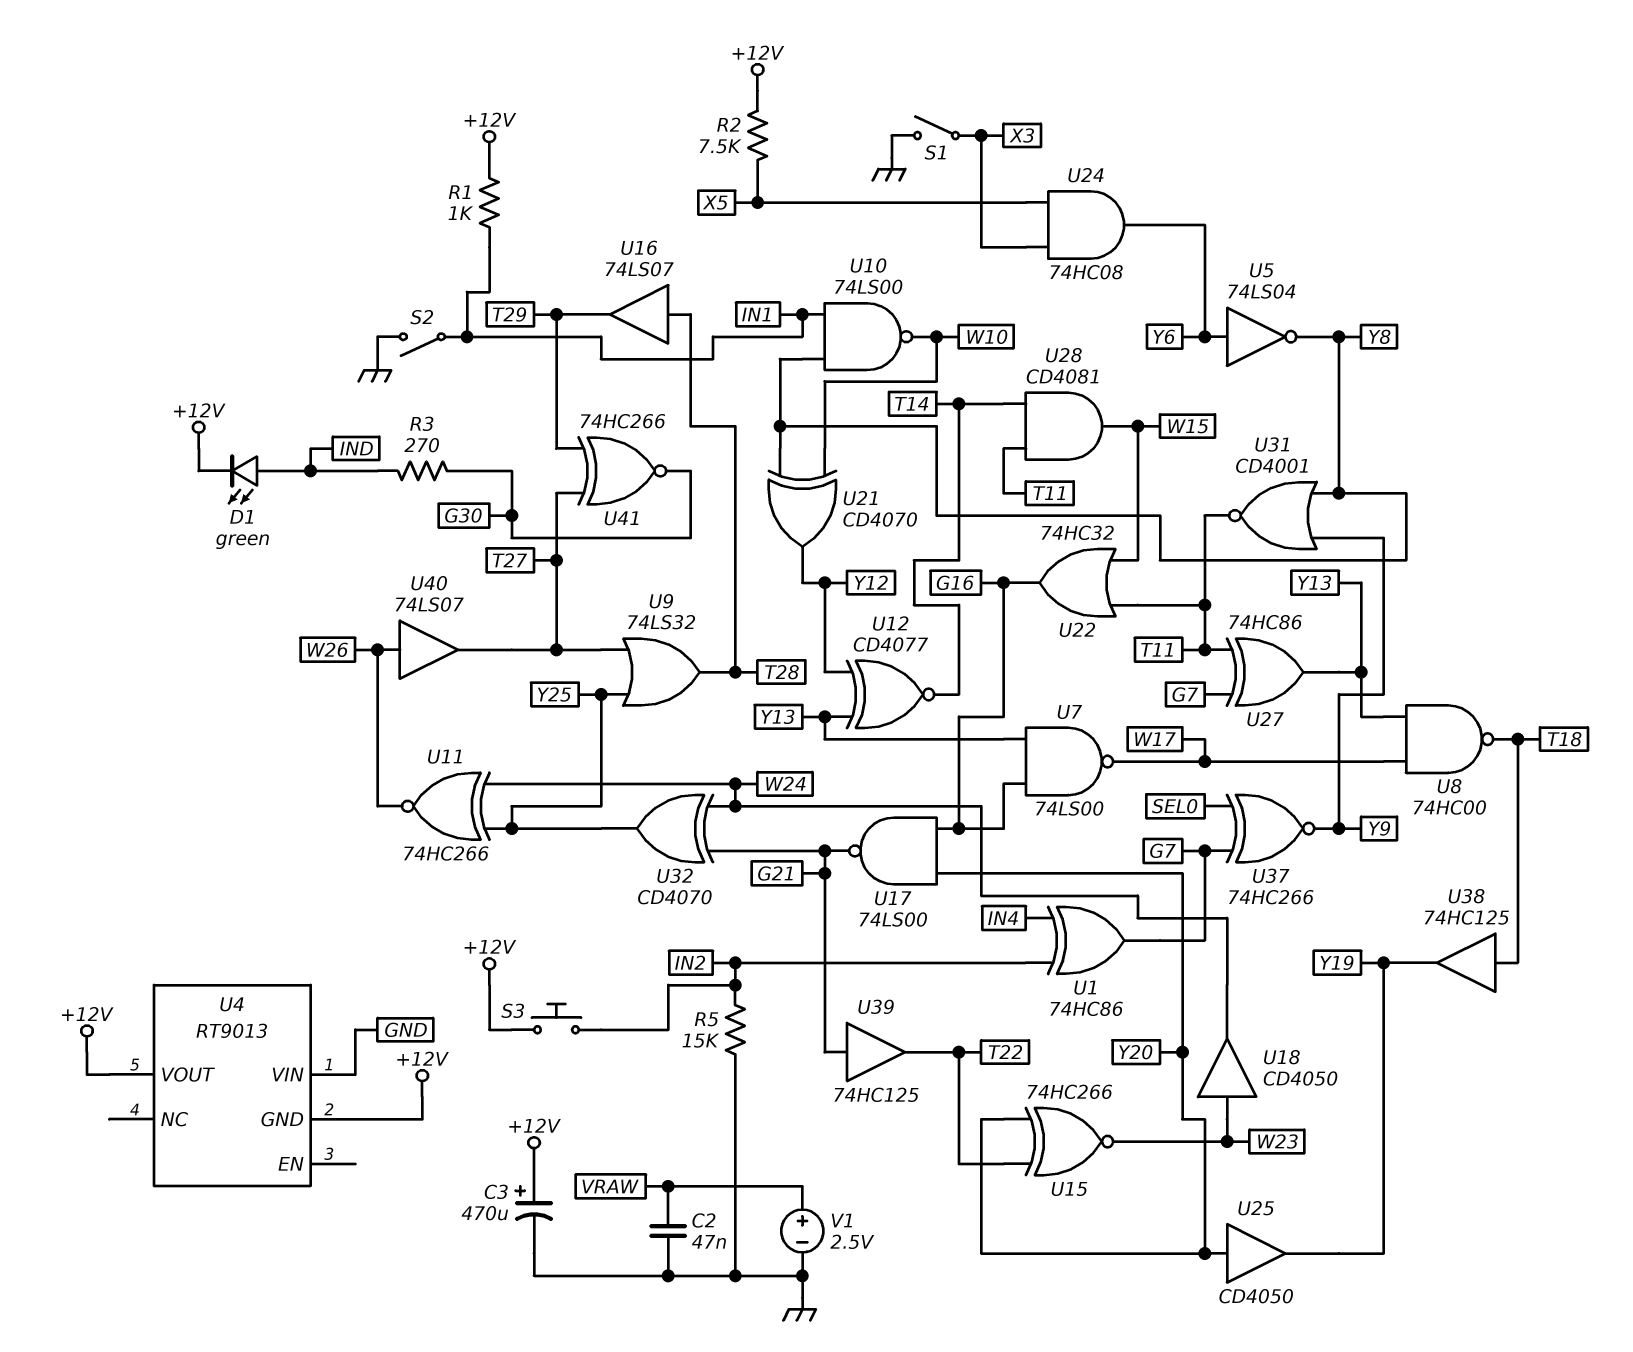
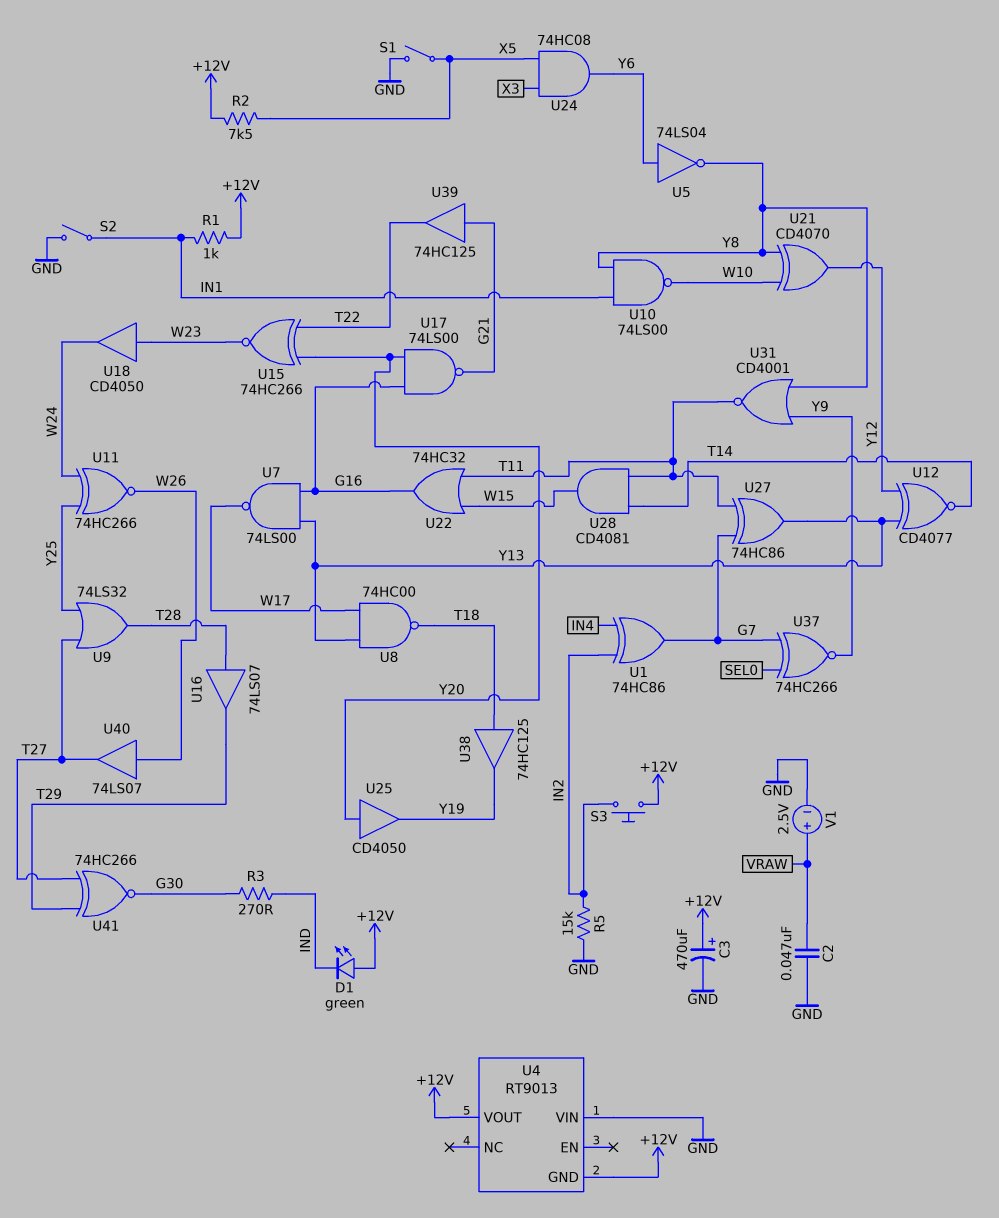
D1: LED green (A IND, K +12V) -> LED green (A +12V, K IND)
S1: switch (GND, X3) -> switch (GND, X5)
U32: XOR CD4070 (in G21, in W24, out Y25) -> none

